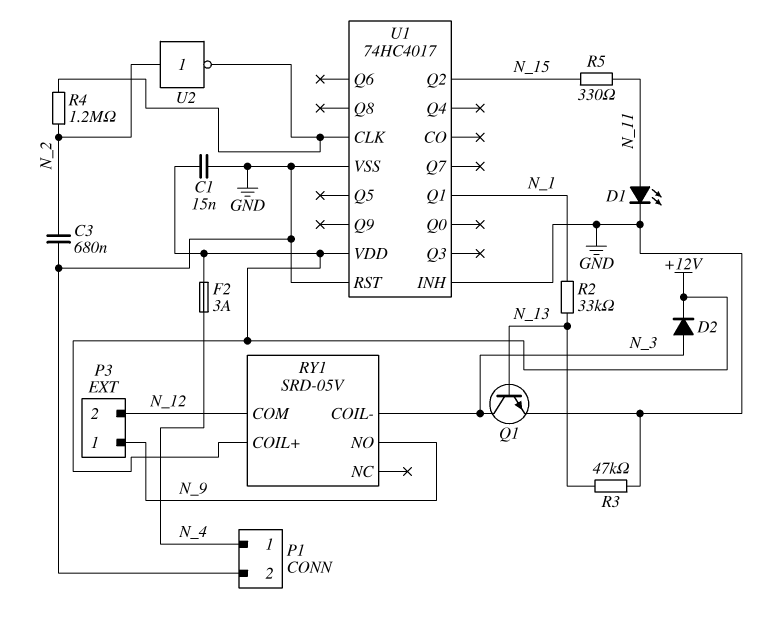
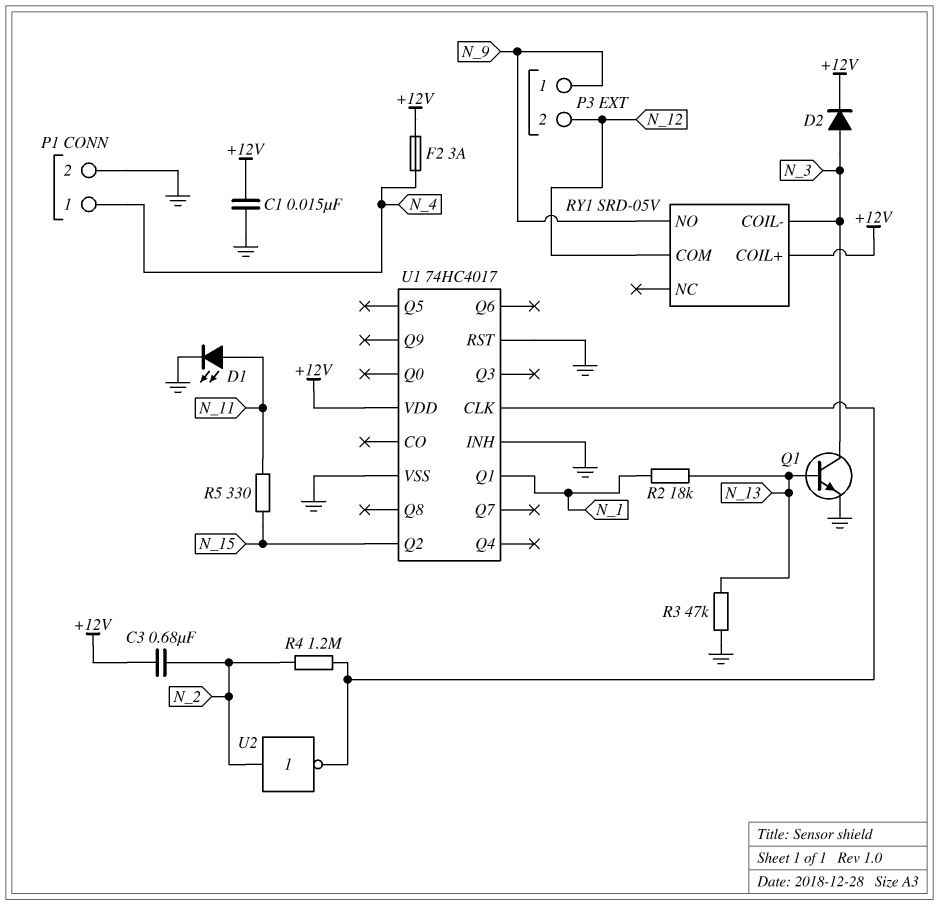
C3: 680nF (GND, N_2) -> 680nF (+12V, N_2)
R2: 33k (N_1, N_13) -> 18k (N_1, N_13)

